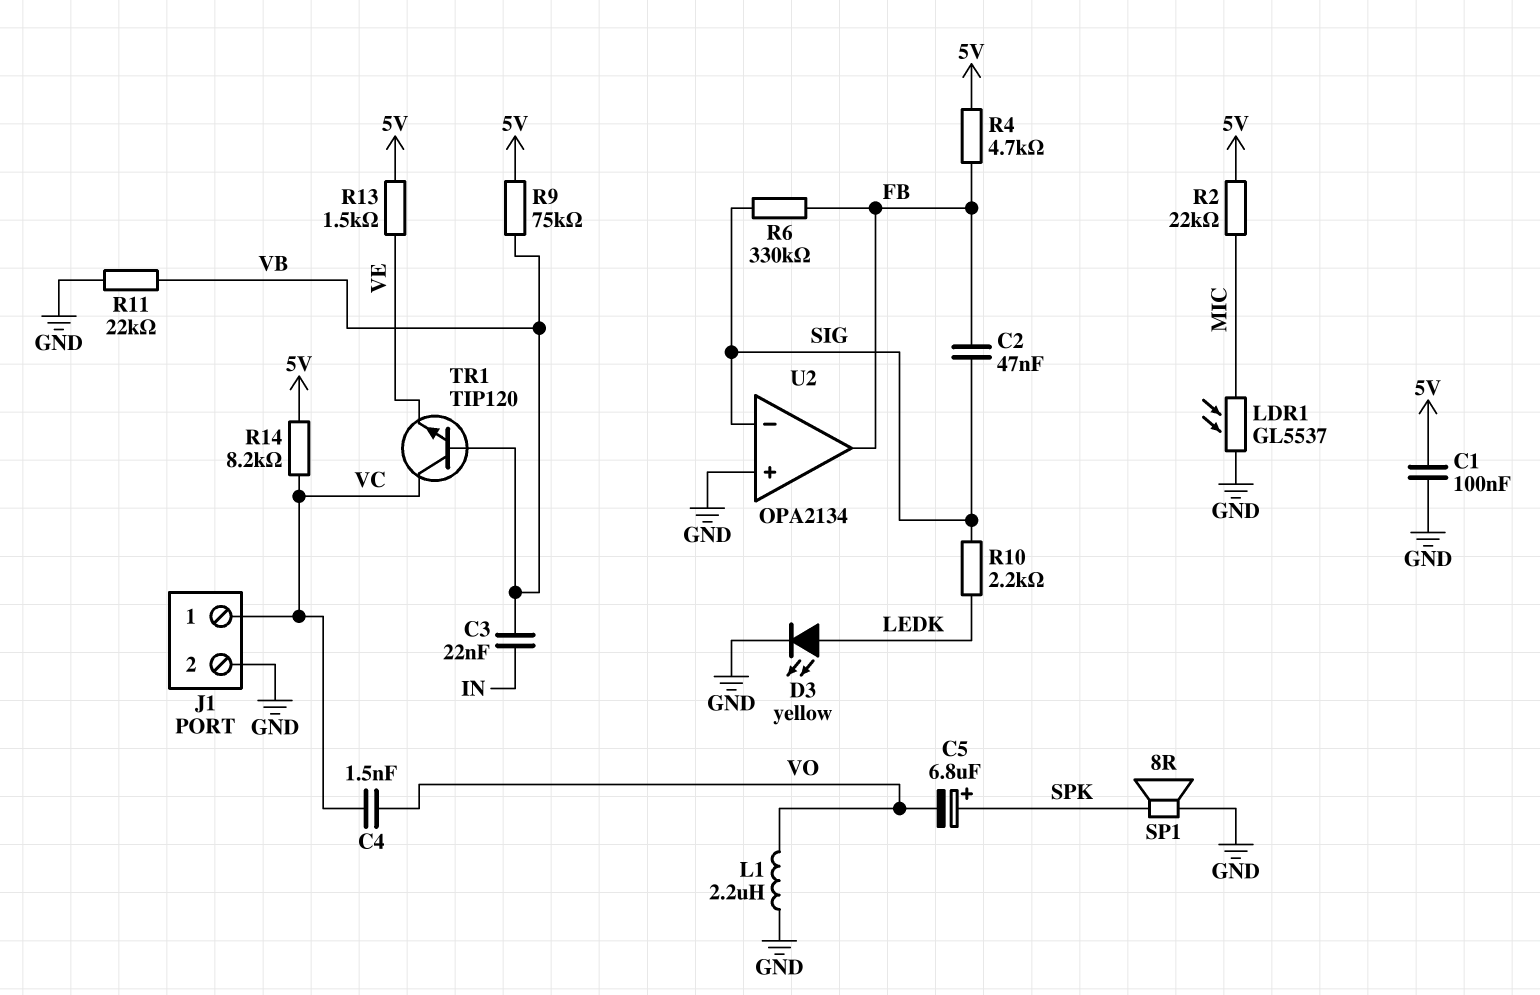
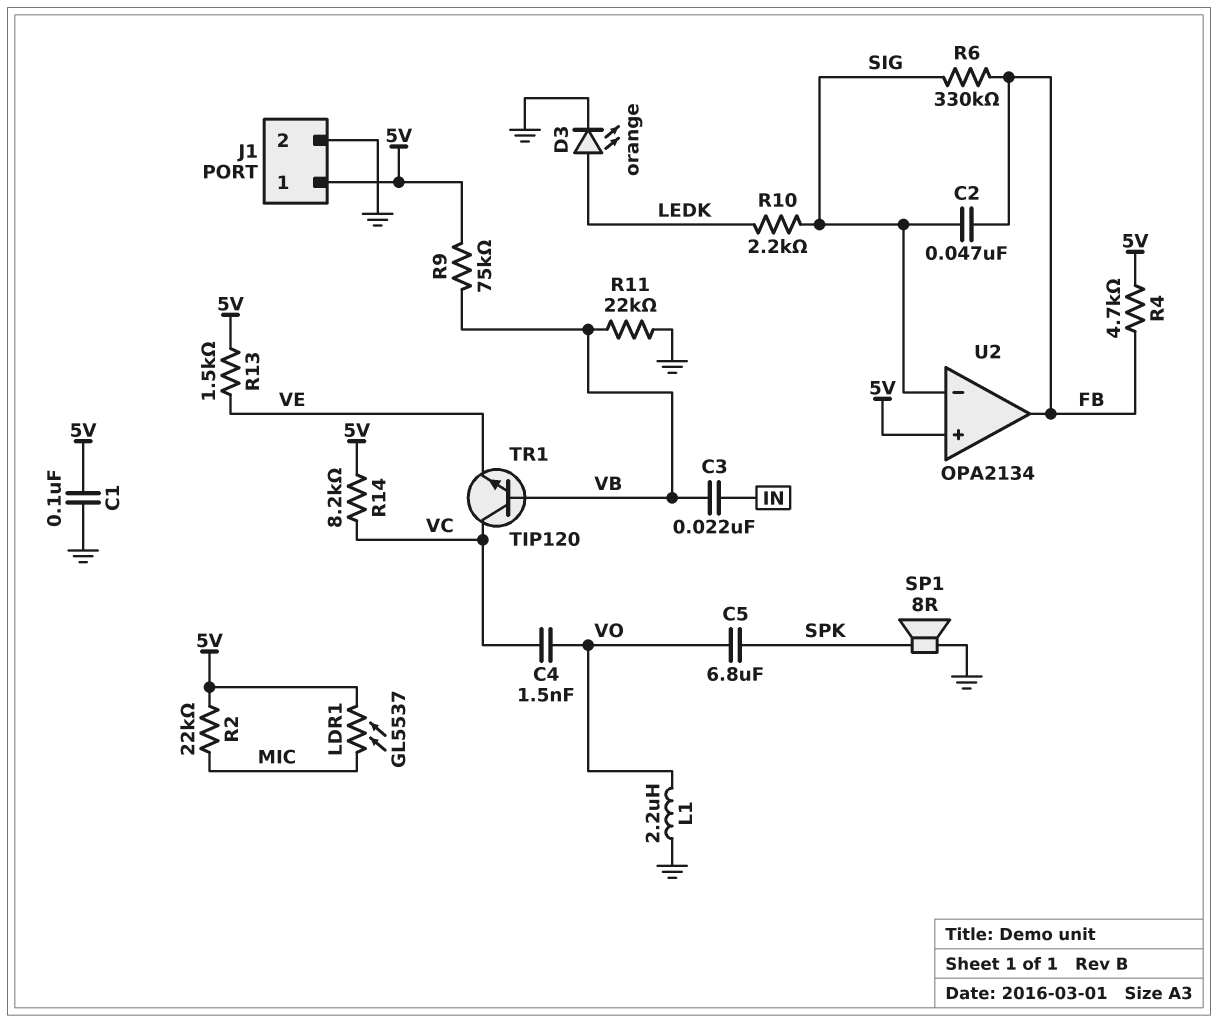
C5: 6.8uF (plus SPK, minus VO) -> 6.8uF (SPK, VO)
D3: LED yellow (A LEDK, K GND) -> LED orange (A LEDK, K GND)
J1 pin 1: VC -> 5V
LDR1: GL5537 (GND, MIC) -> GL5537 (5V, MIC)
U2 pin in+: GND -> 5V

